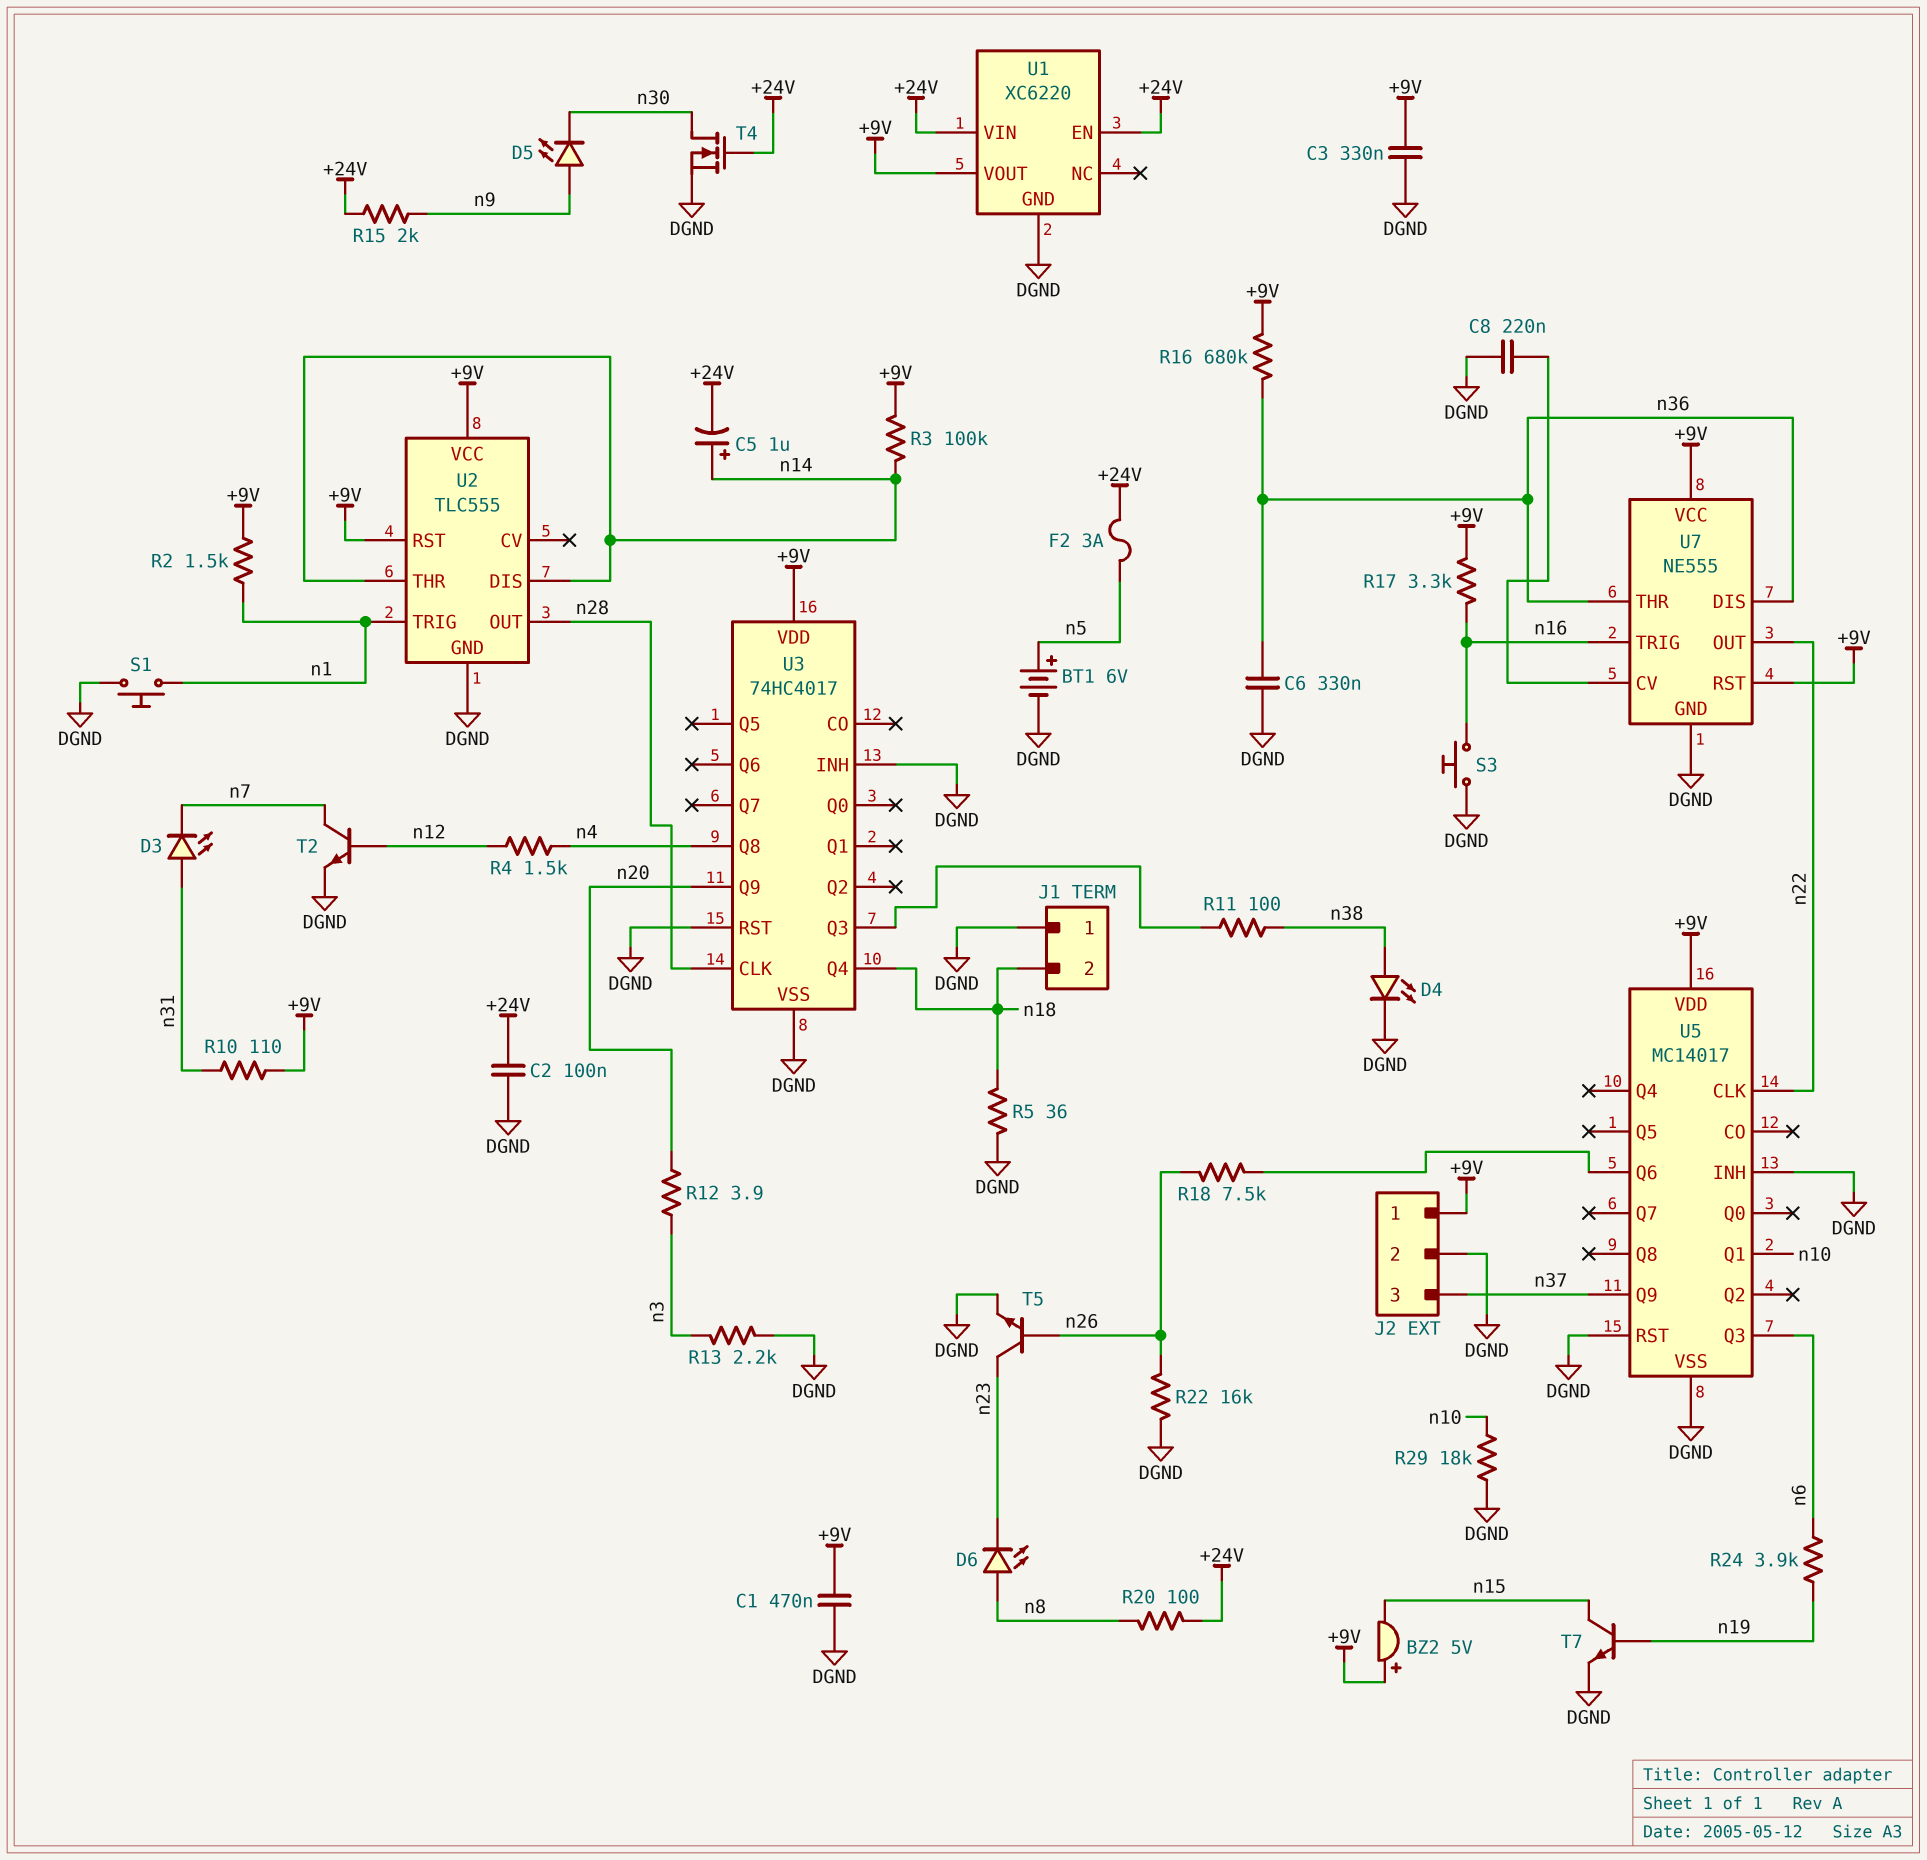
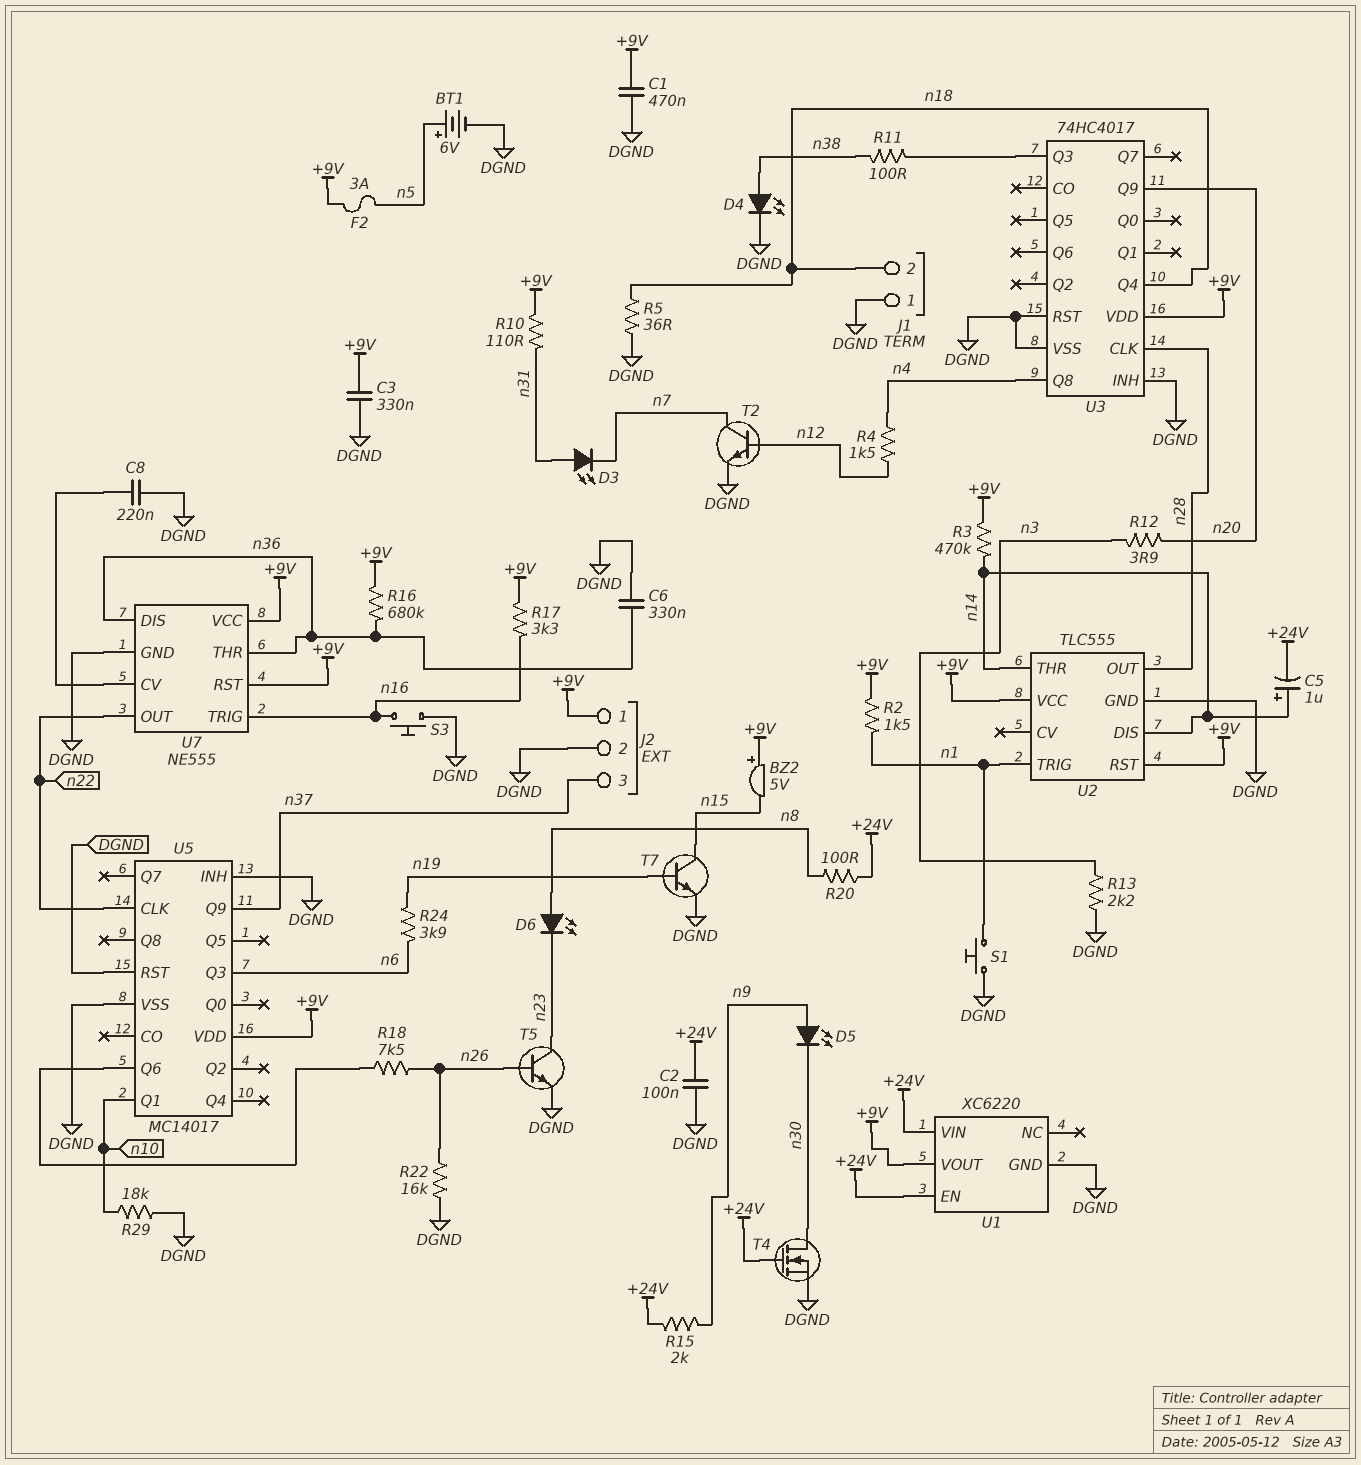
F2: 3A (+24V, n5) -> 3A (+9V, n5)
R3: 100k (+9V, n14) -> 470k (+9V, n14)

